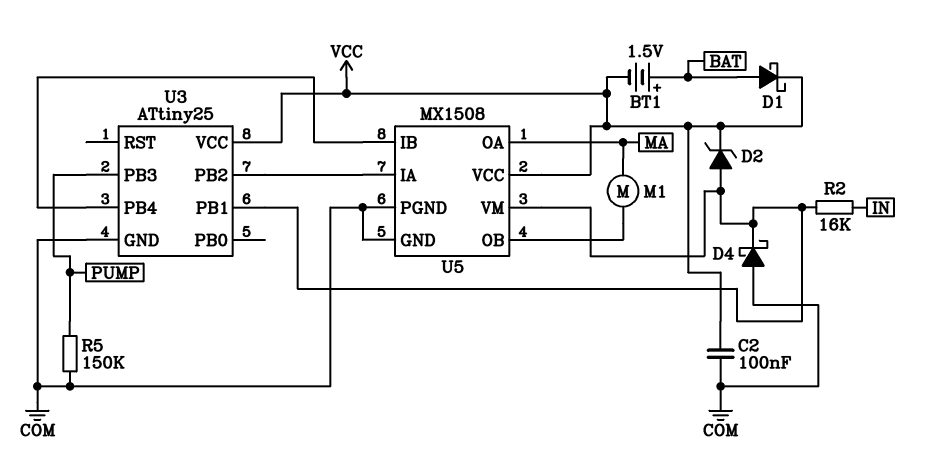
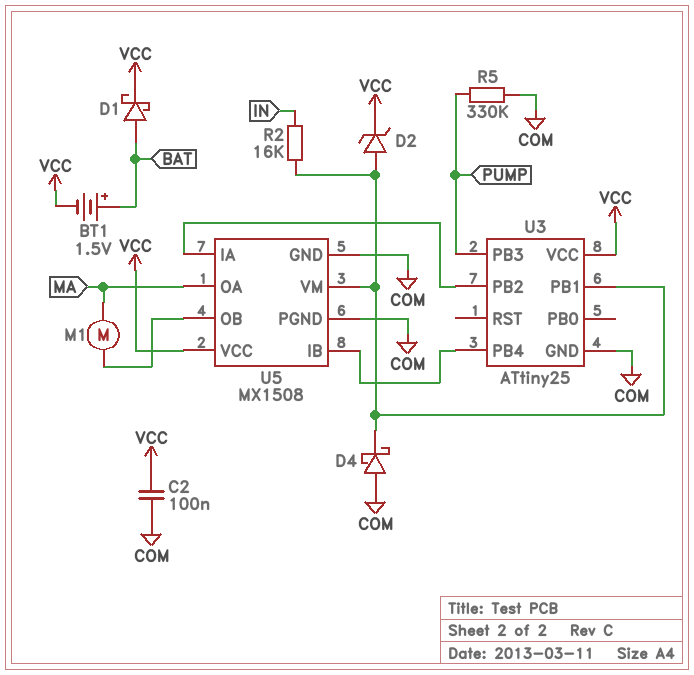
R5: 150k (COM, PUMP) -> 330k (COM, PUMP)

